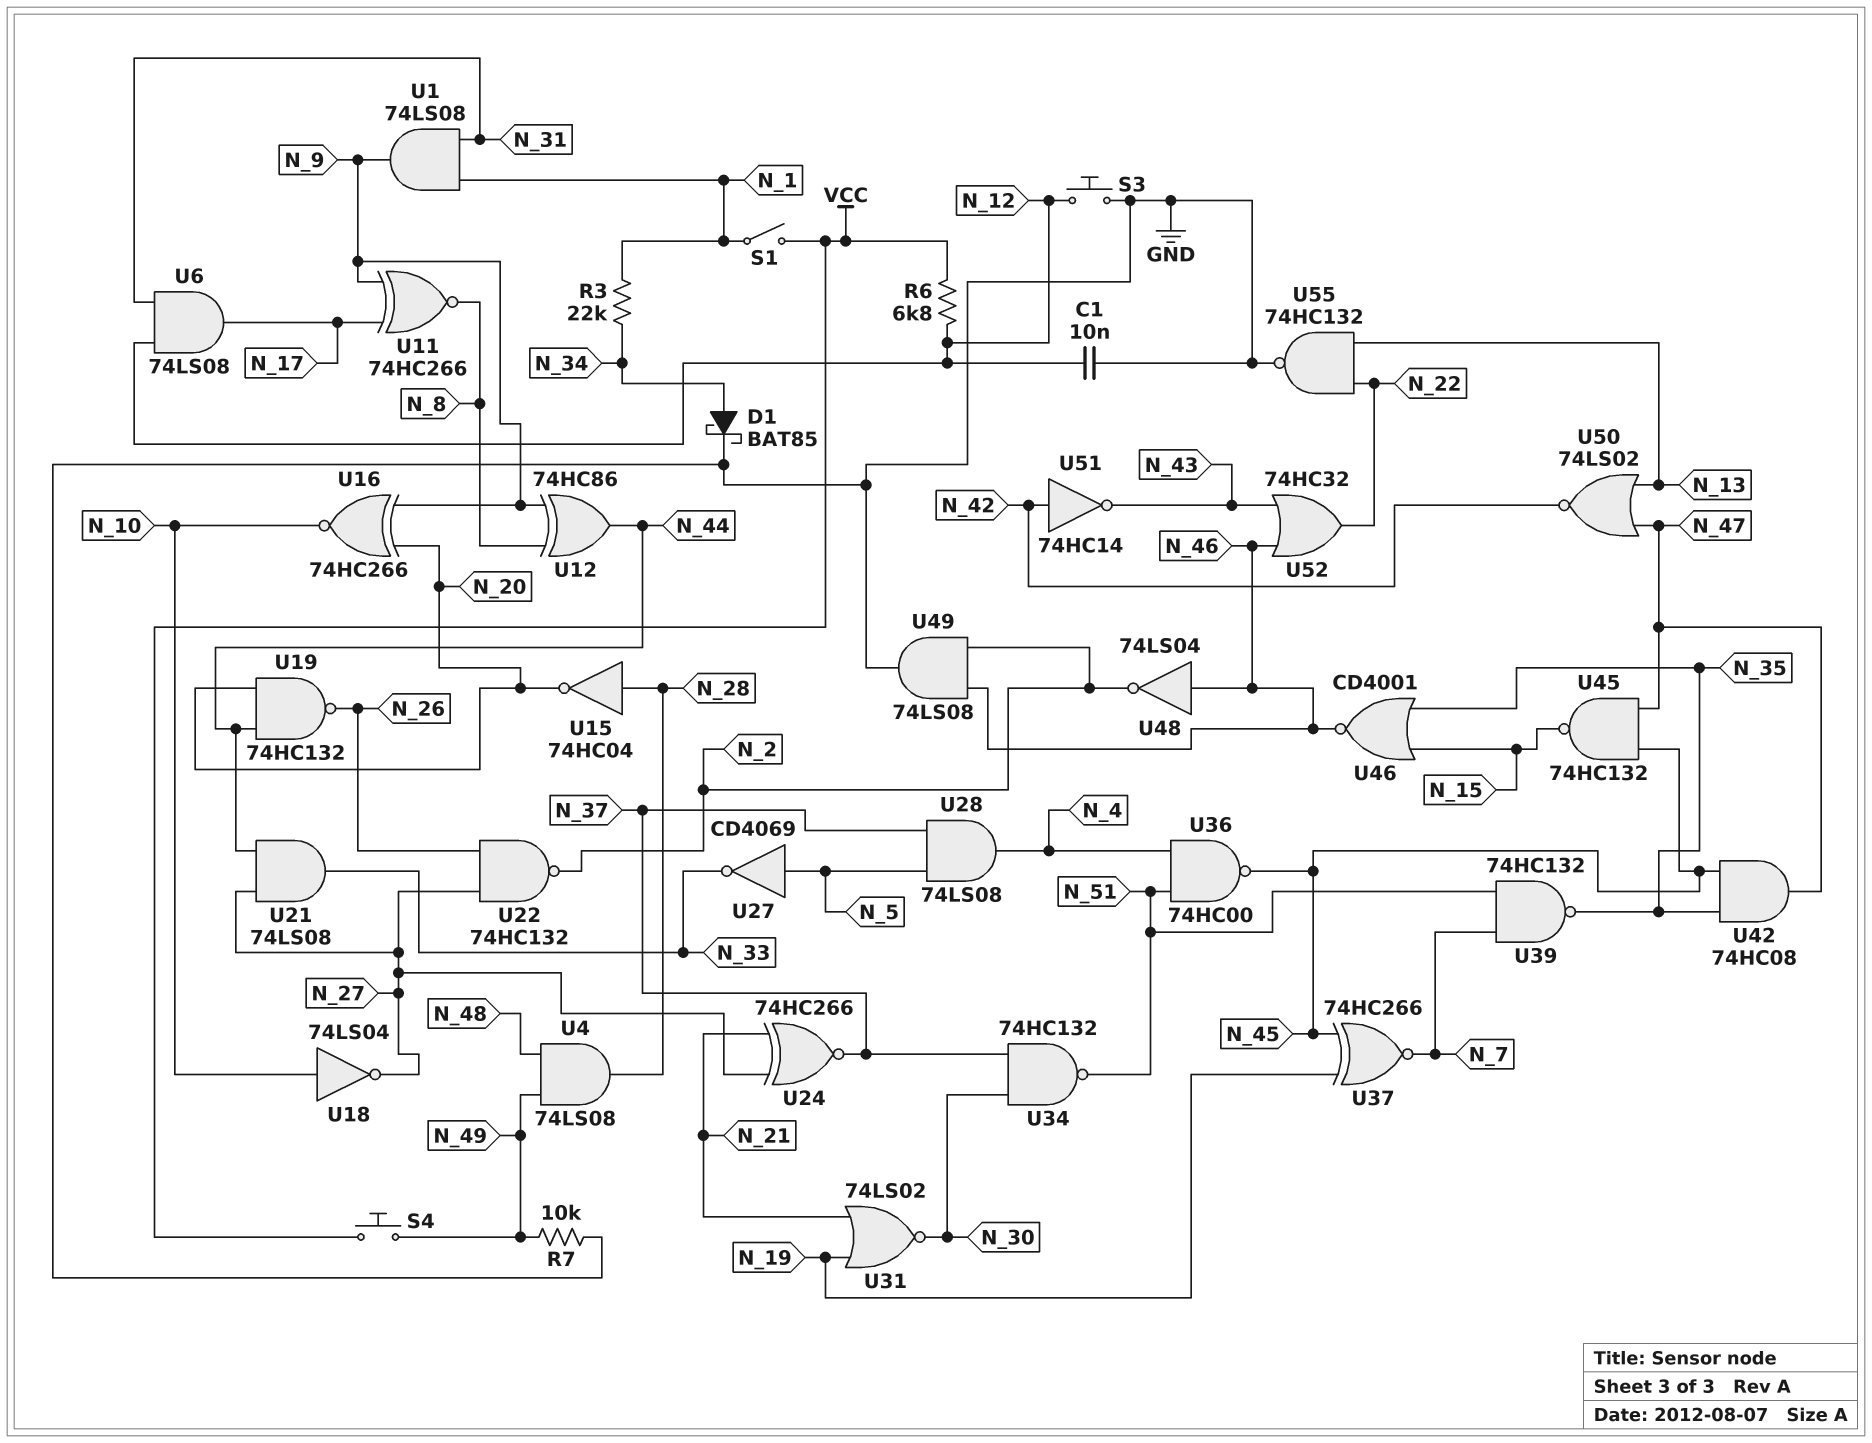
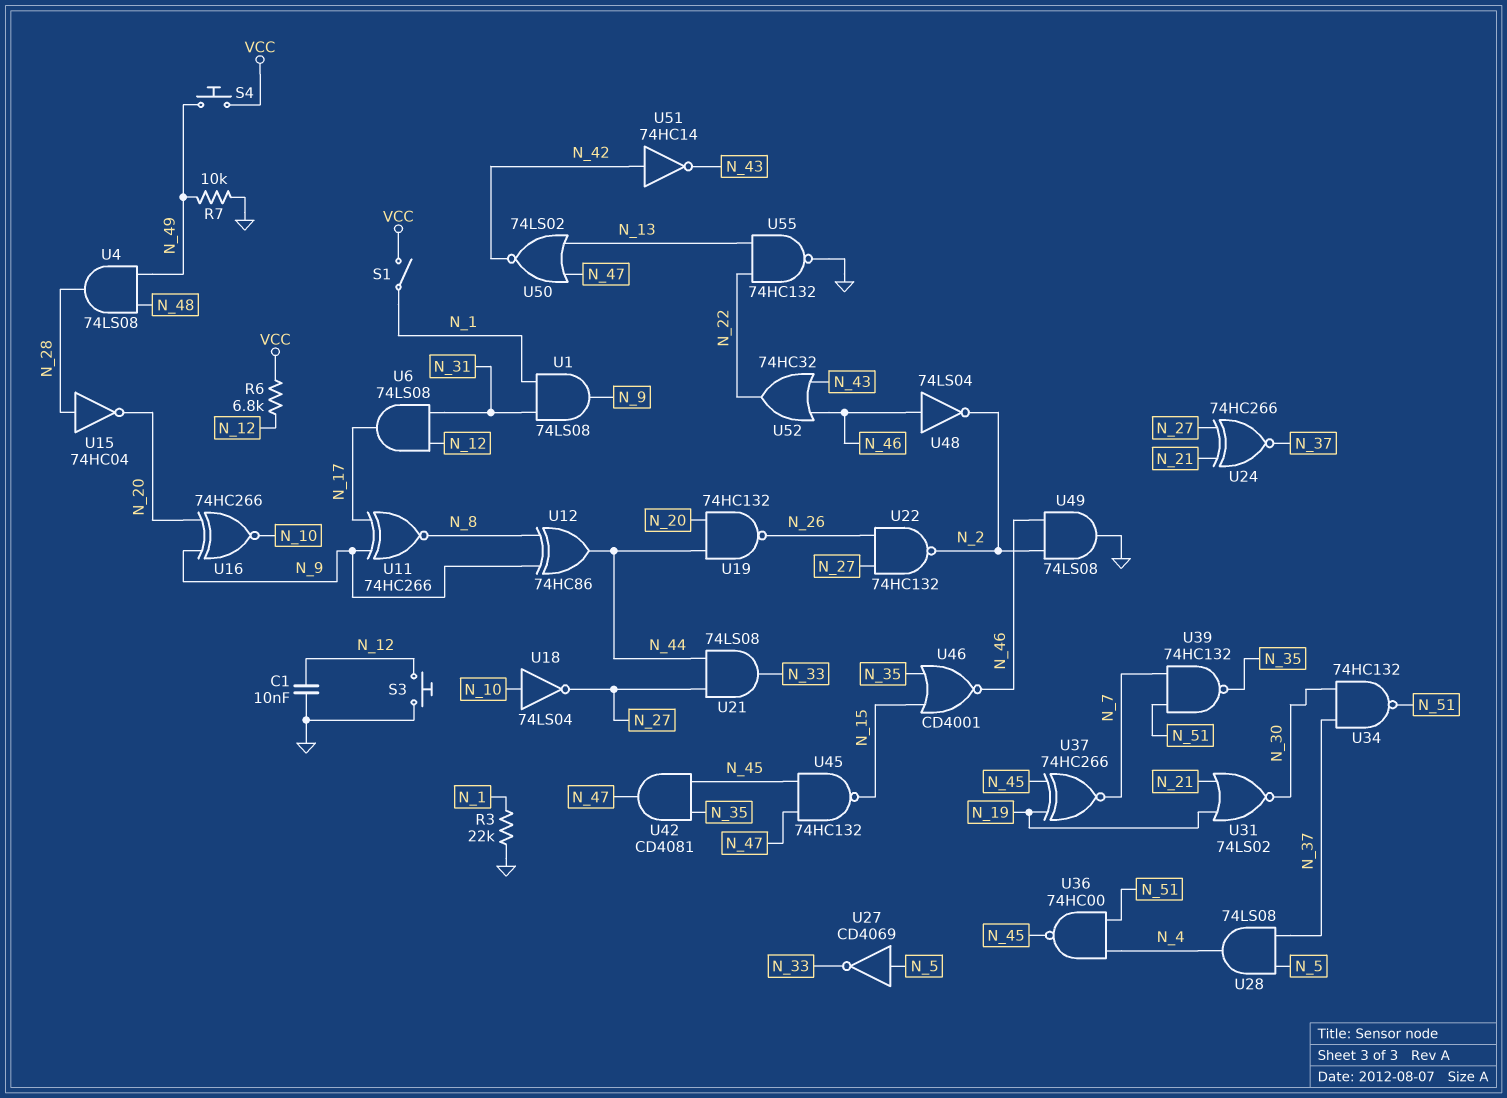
D1: schottky BAT85 (A N_34, K GND) -> none
R3: 22k (N_1, N_34) -> 22k (GND, N_1)
U42: AND 74HC08 (in N_35, in N_45, out N_47) -> AND CD4081 (in N_35, in N_45, out N_47)

